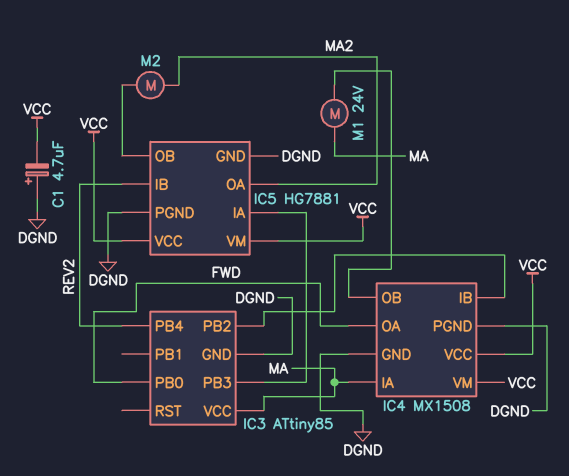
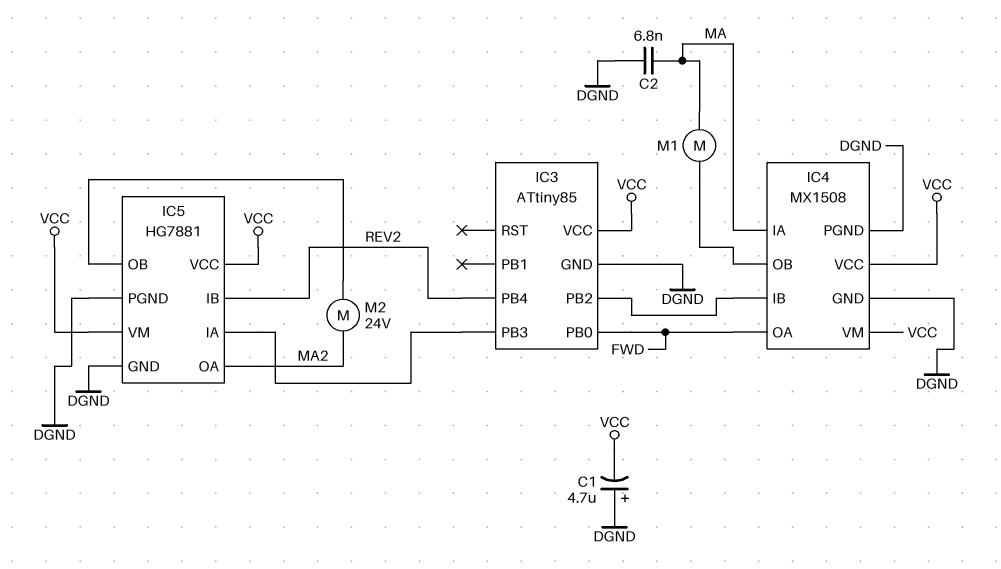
C2: none -> 6.8nF (DGND, MA)
IC3 pin VCC: MA -> VCC
M1: motor 24V (IC4/OB, MA) -> motor (IC4/OB, MA)
M2: motor (IC5/OB, MA2) -> motor 24V (IC5/OB, MA2)

